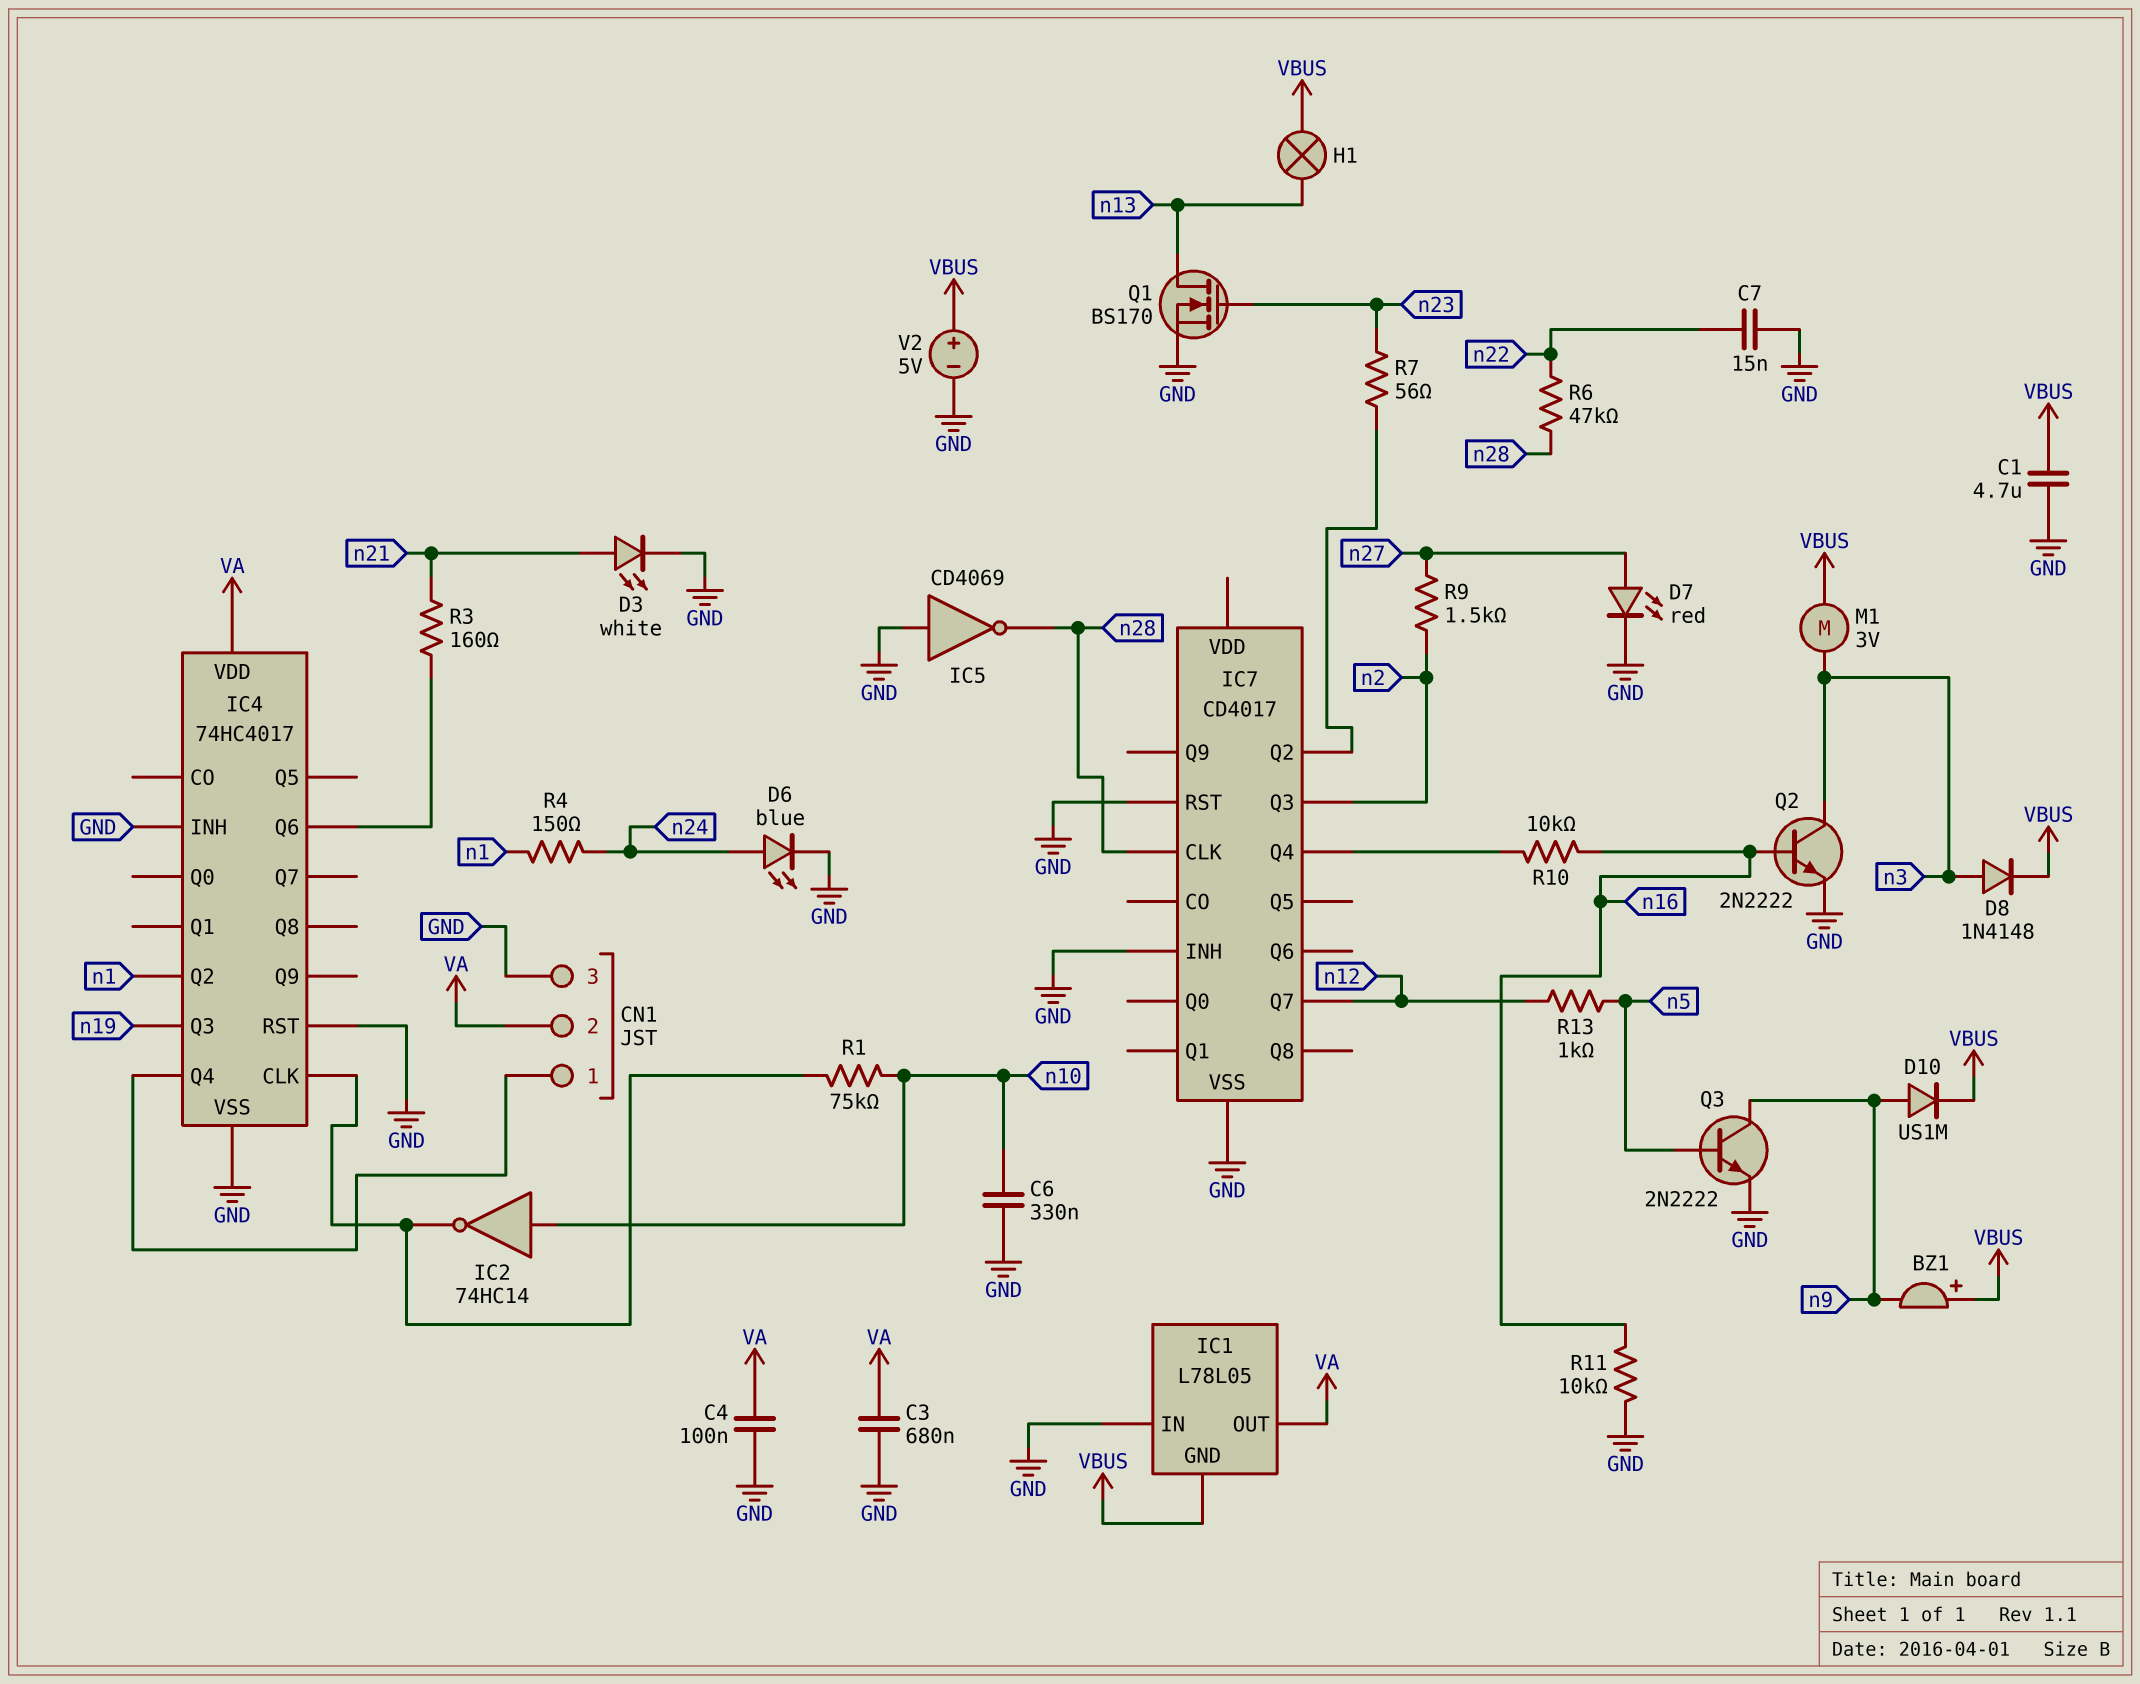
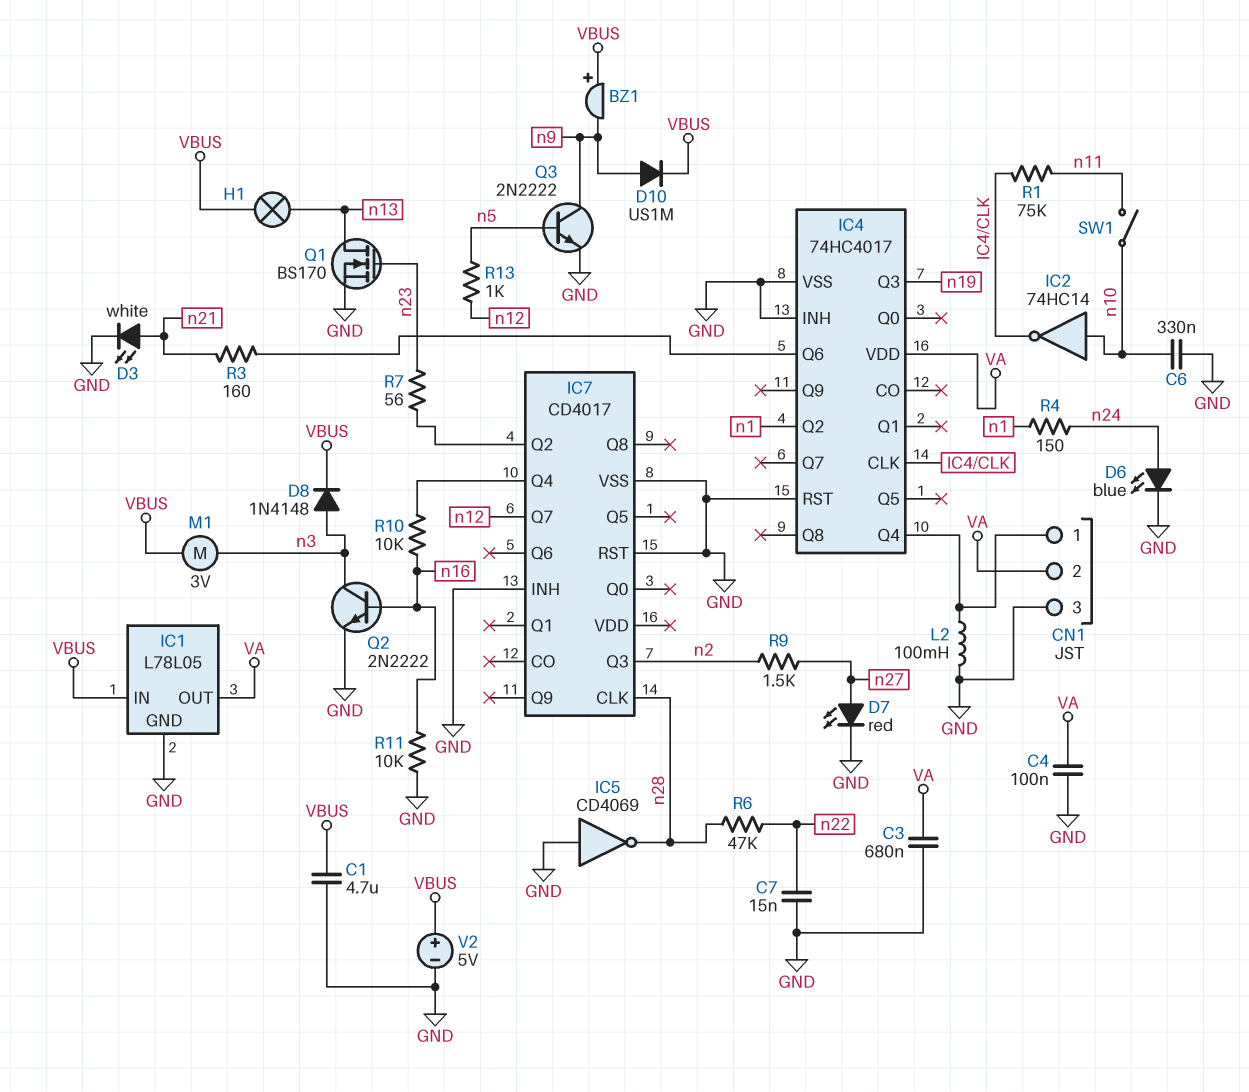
IC1 pin GND: VBUS -> GND
IC1 pin IN: GND -> VBUS
L2: none -> 100mH (CN1/1, GND)
R1: 75k (IC4/CLK, n10) -> 75k (IC4/CLK, n11)
SW1: none -> switch (n10, n11)

